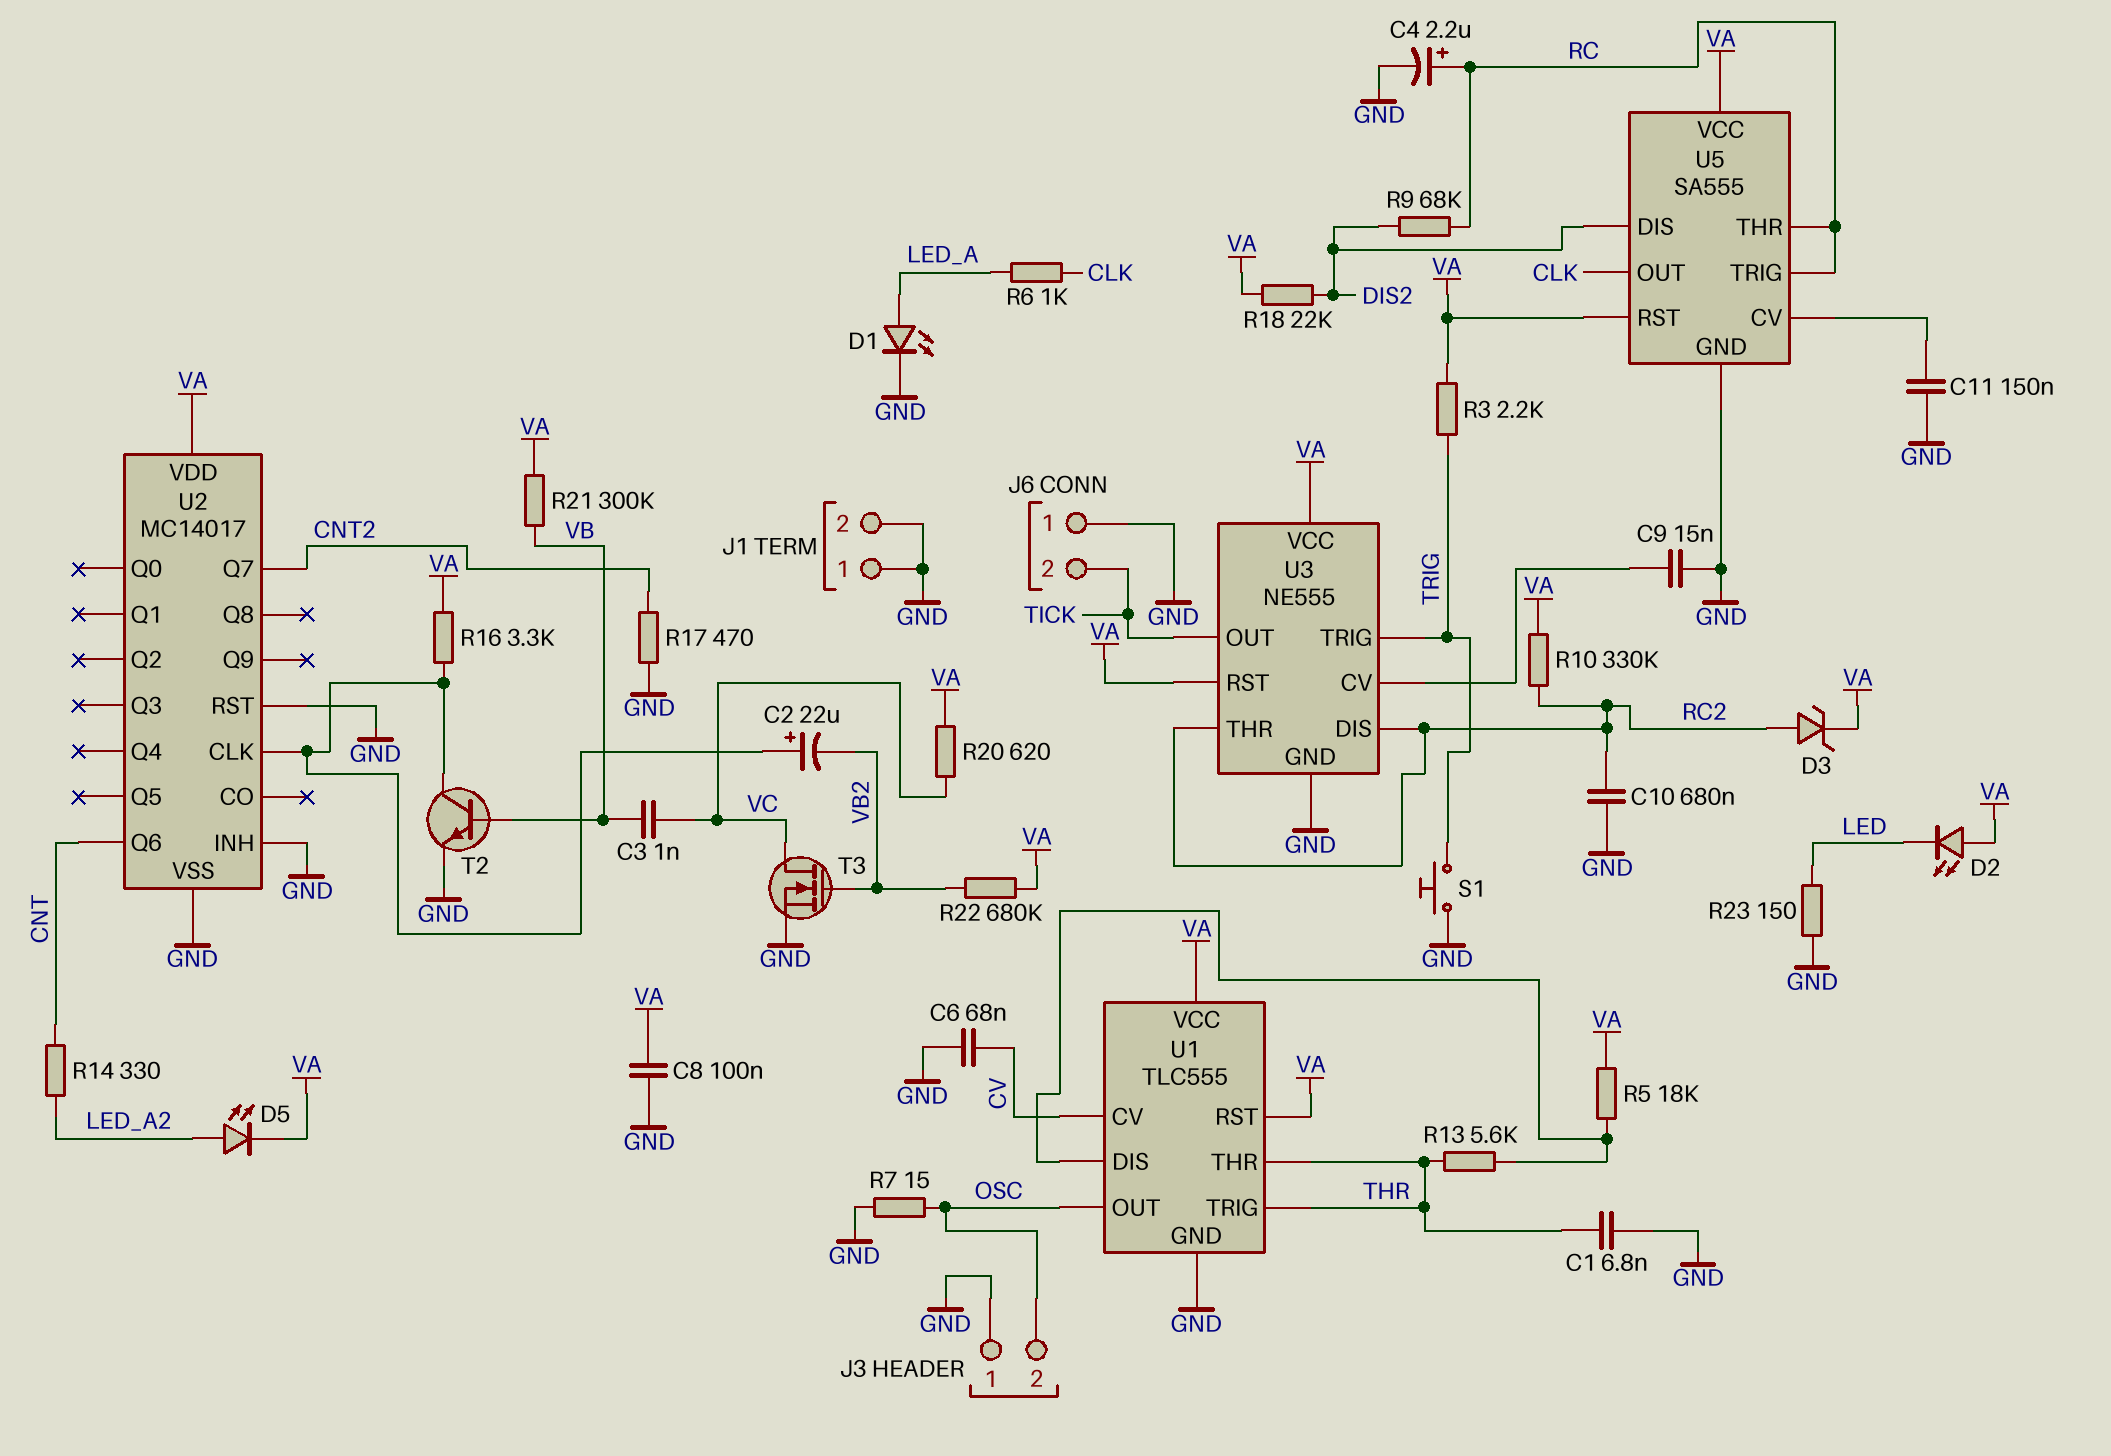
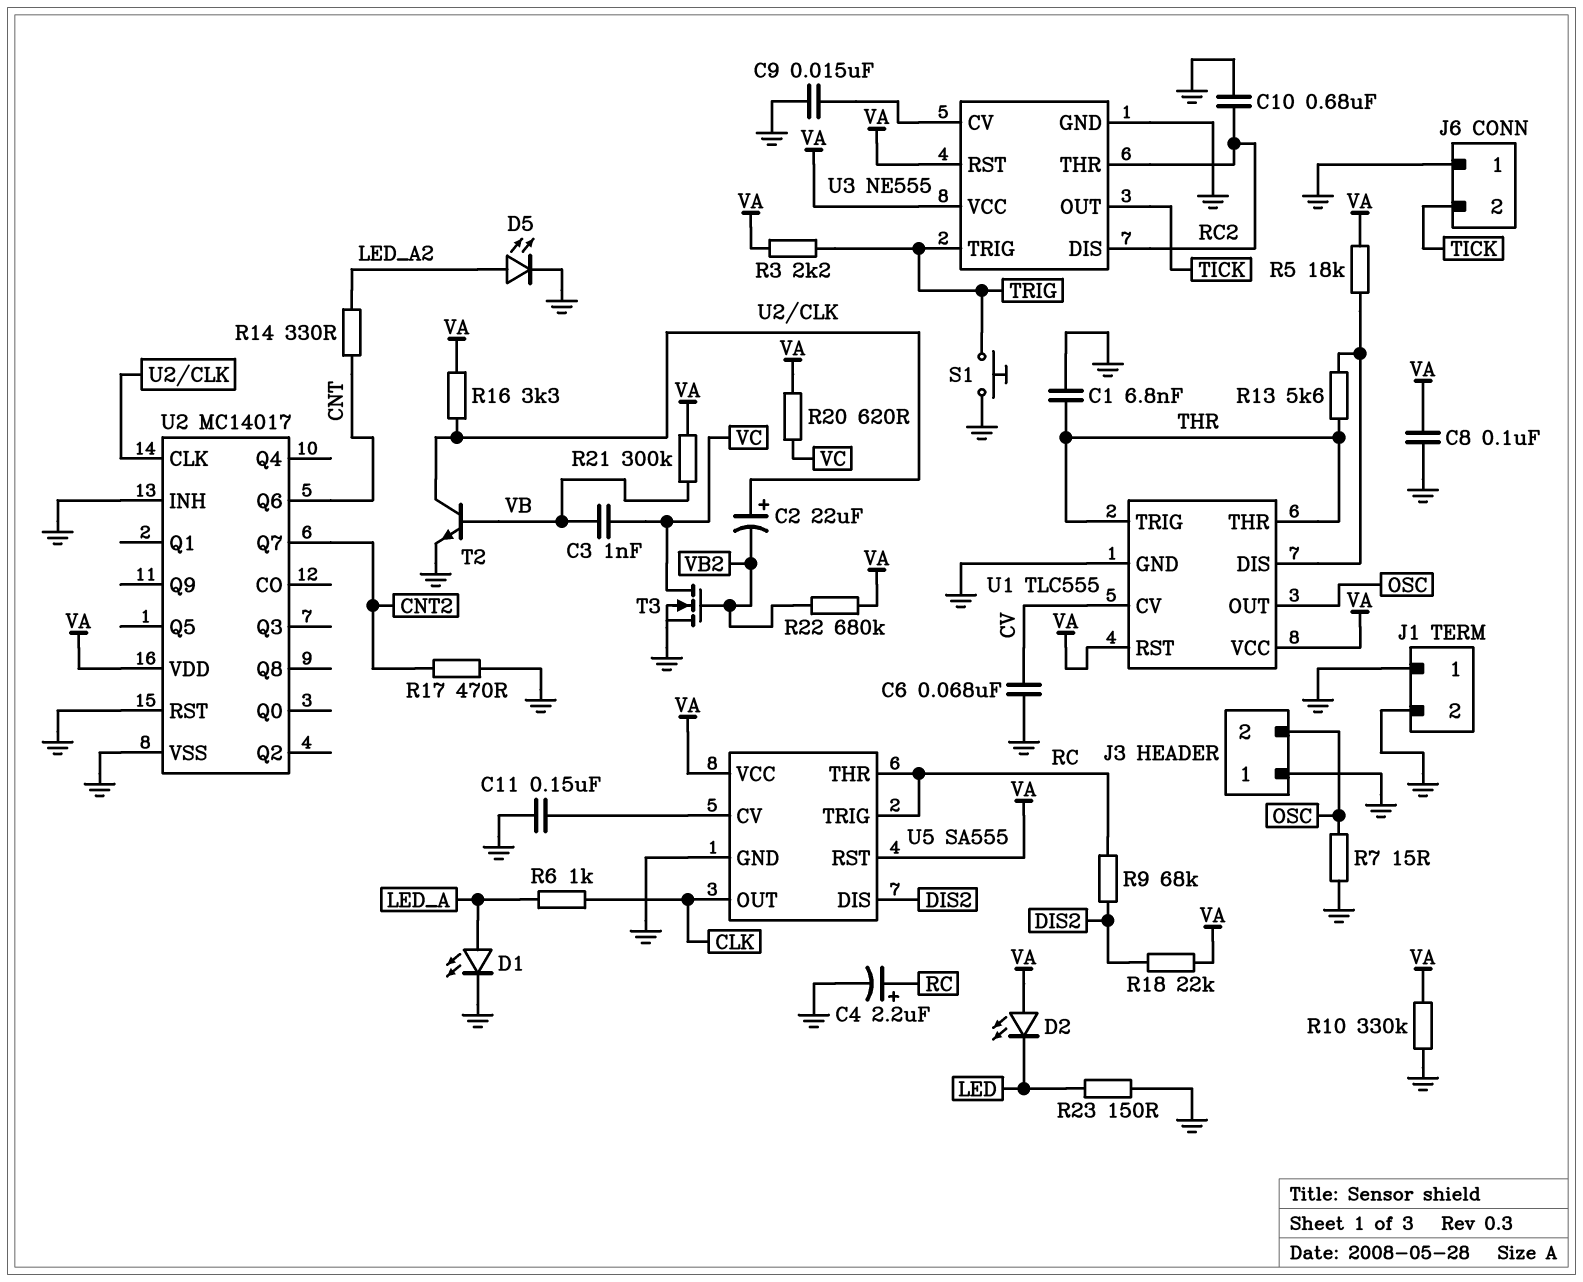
D3: zener (A RC2, K VA) -> none
D5: LED (A LED_A2, K VA) -> LED (A LED_A2, K GND)
R10: 330k (RC2, VA) -> 330k (GND, VA)

